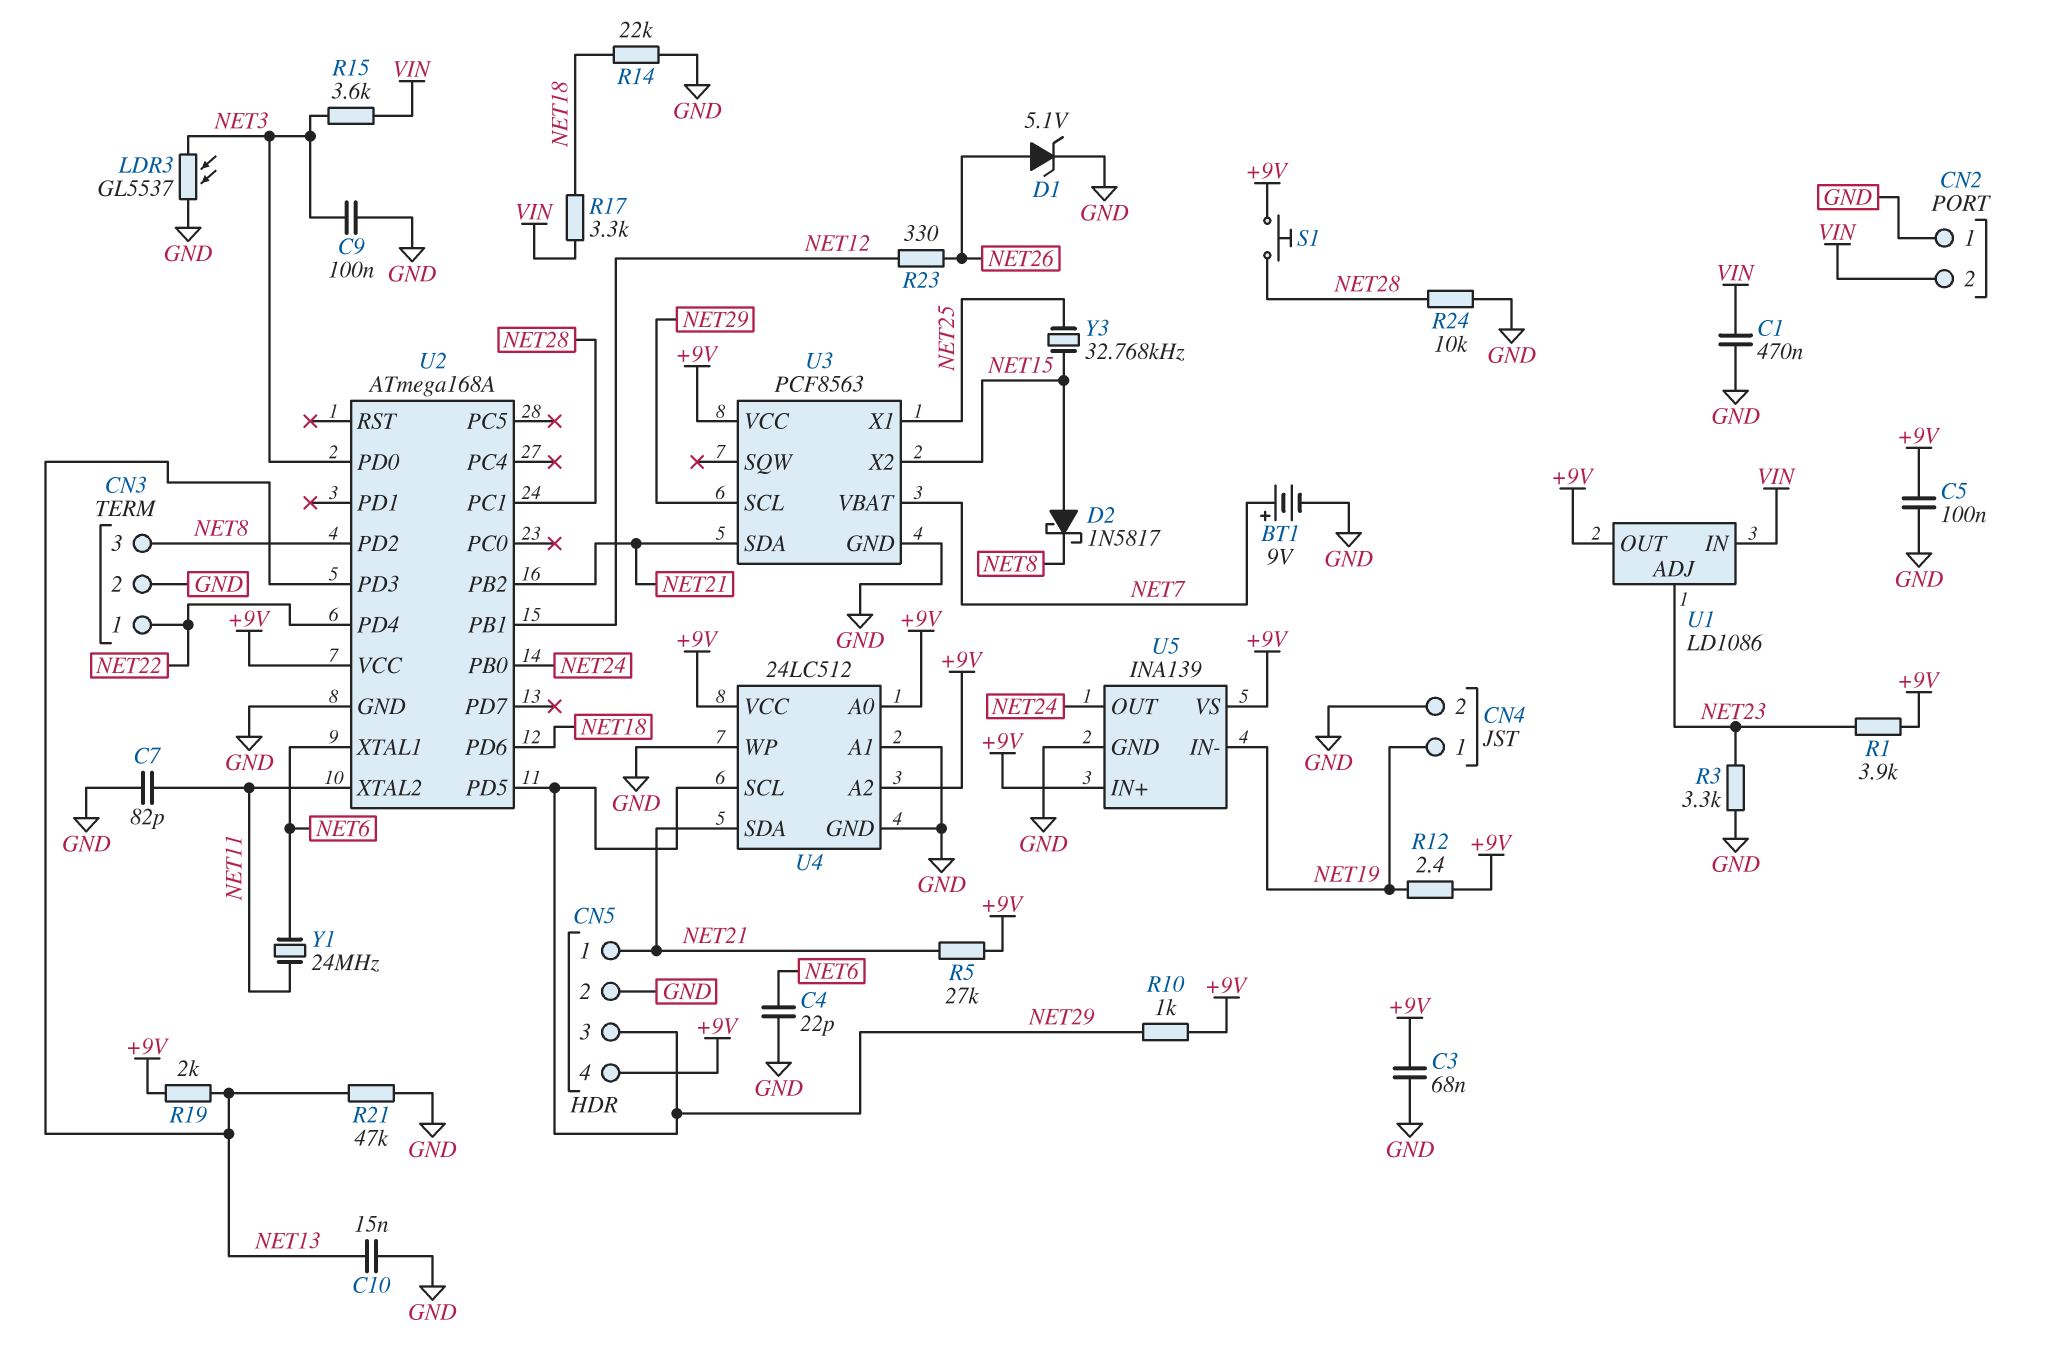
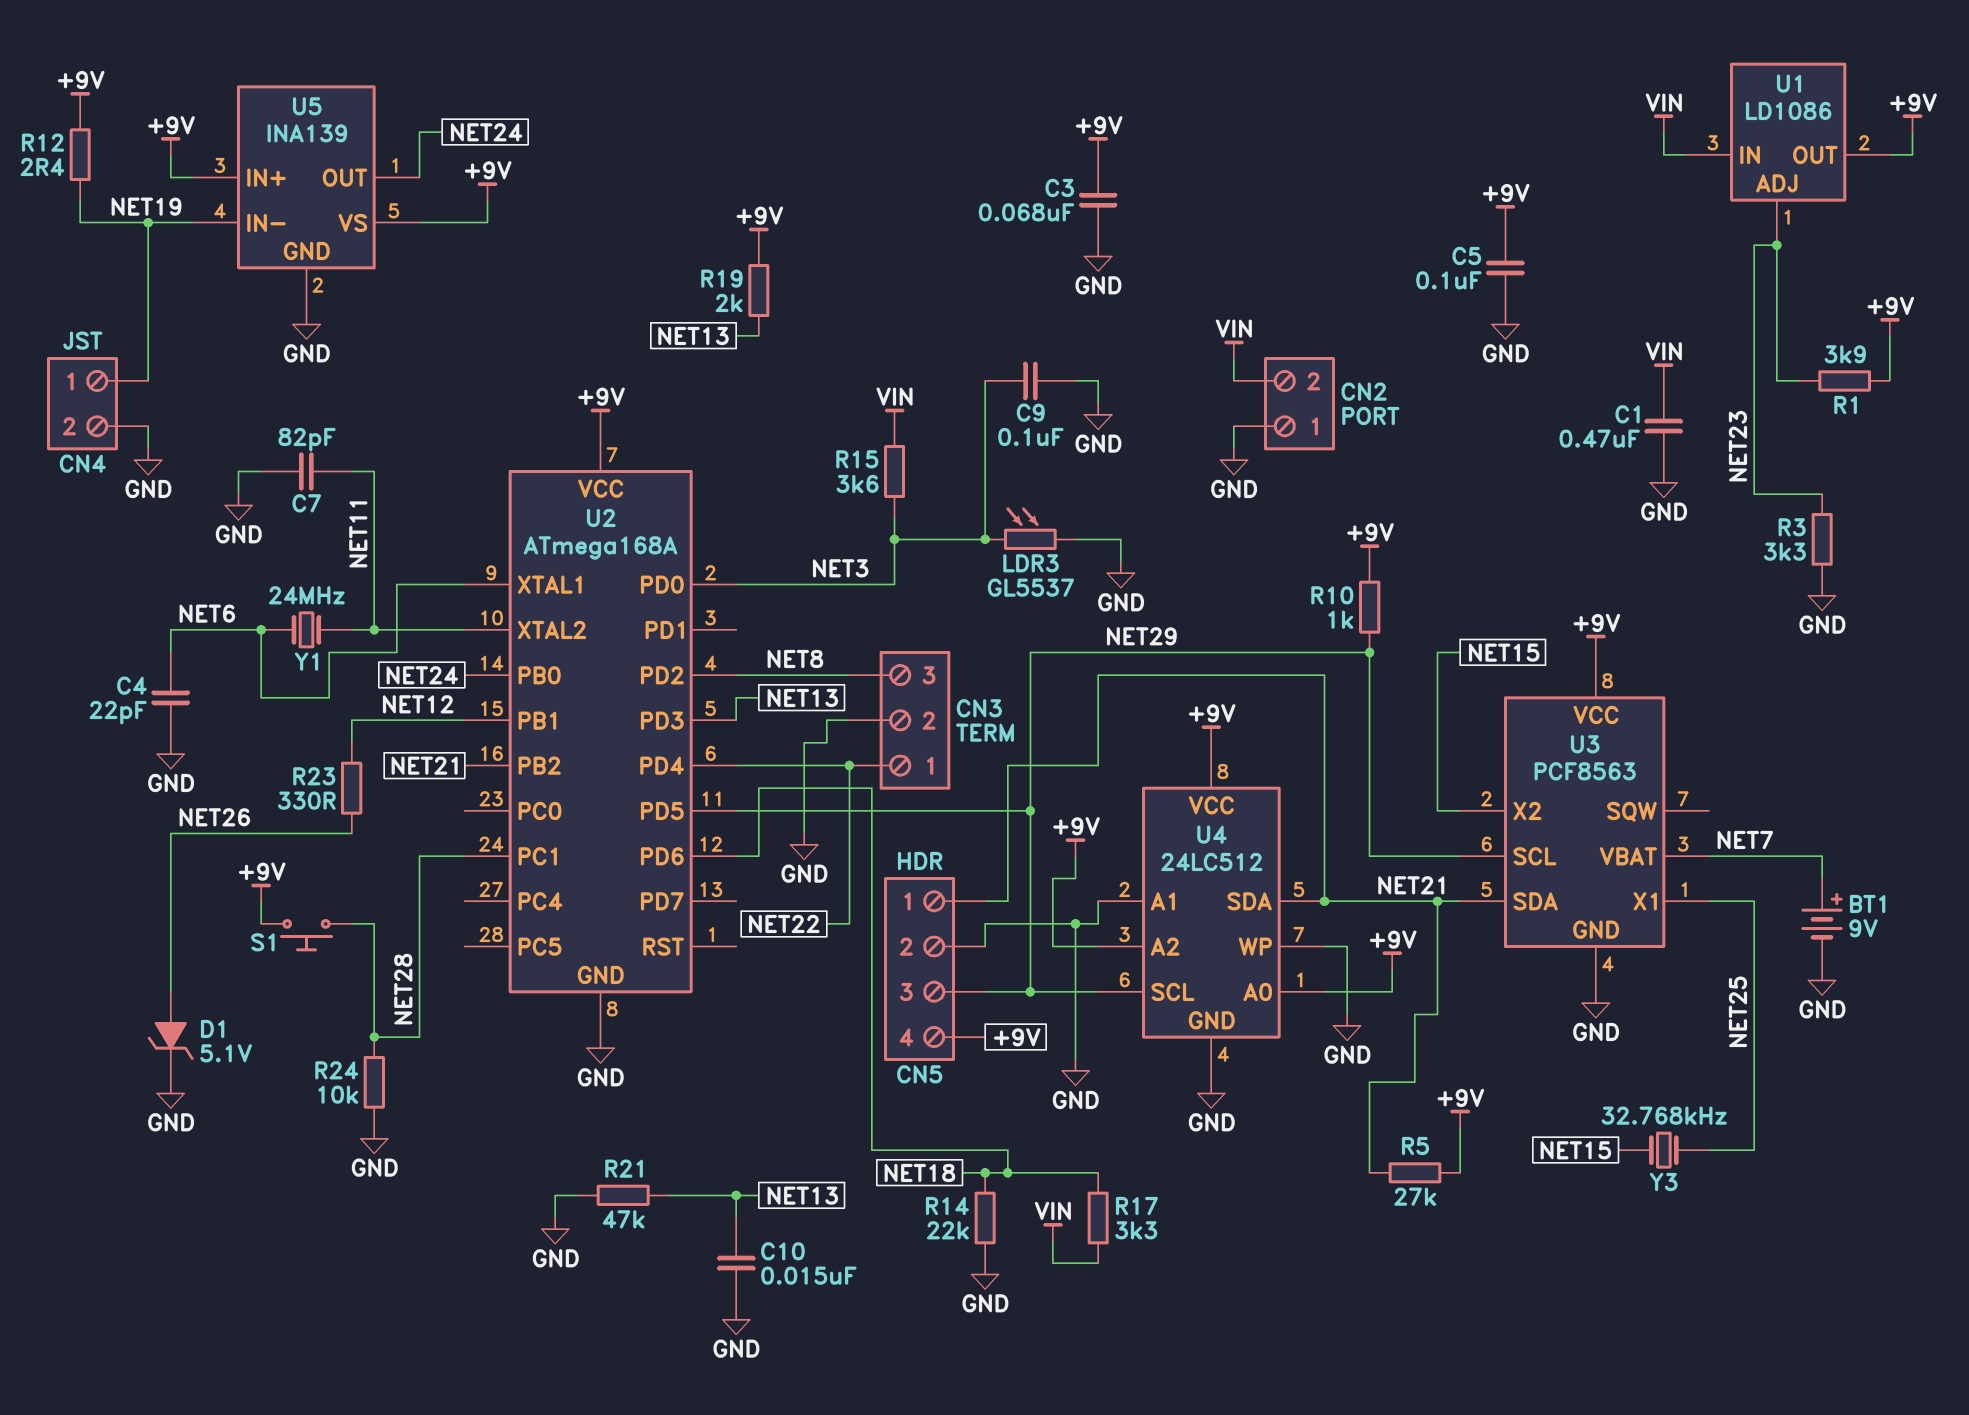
D2: schottky 1N5817 (A NET15, K NET8) -> none

